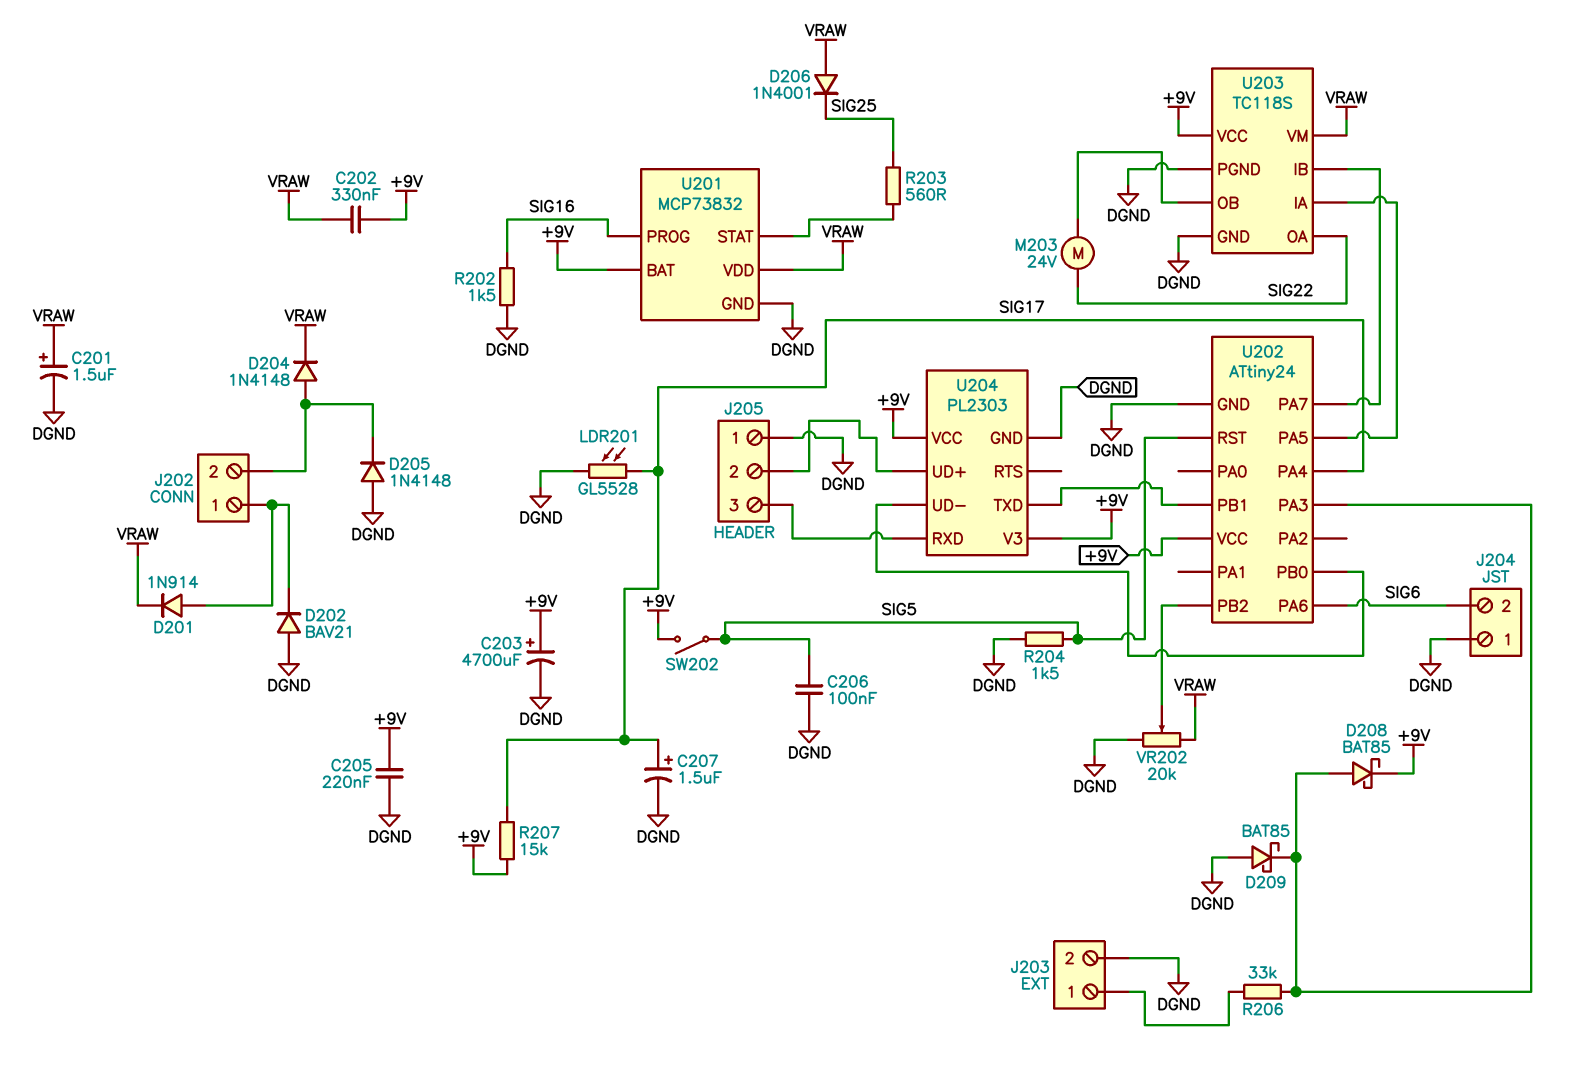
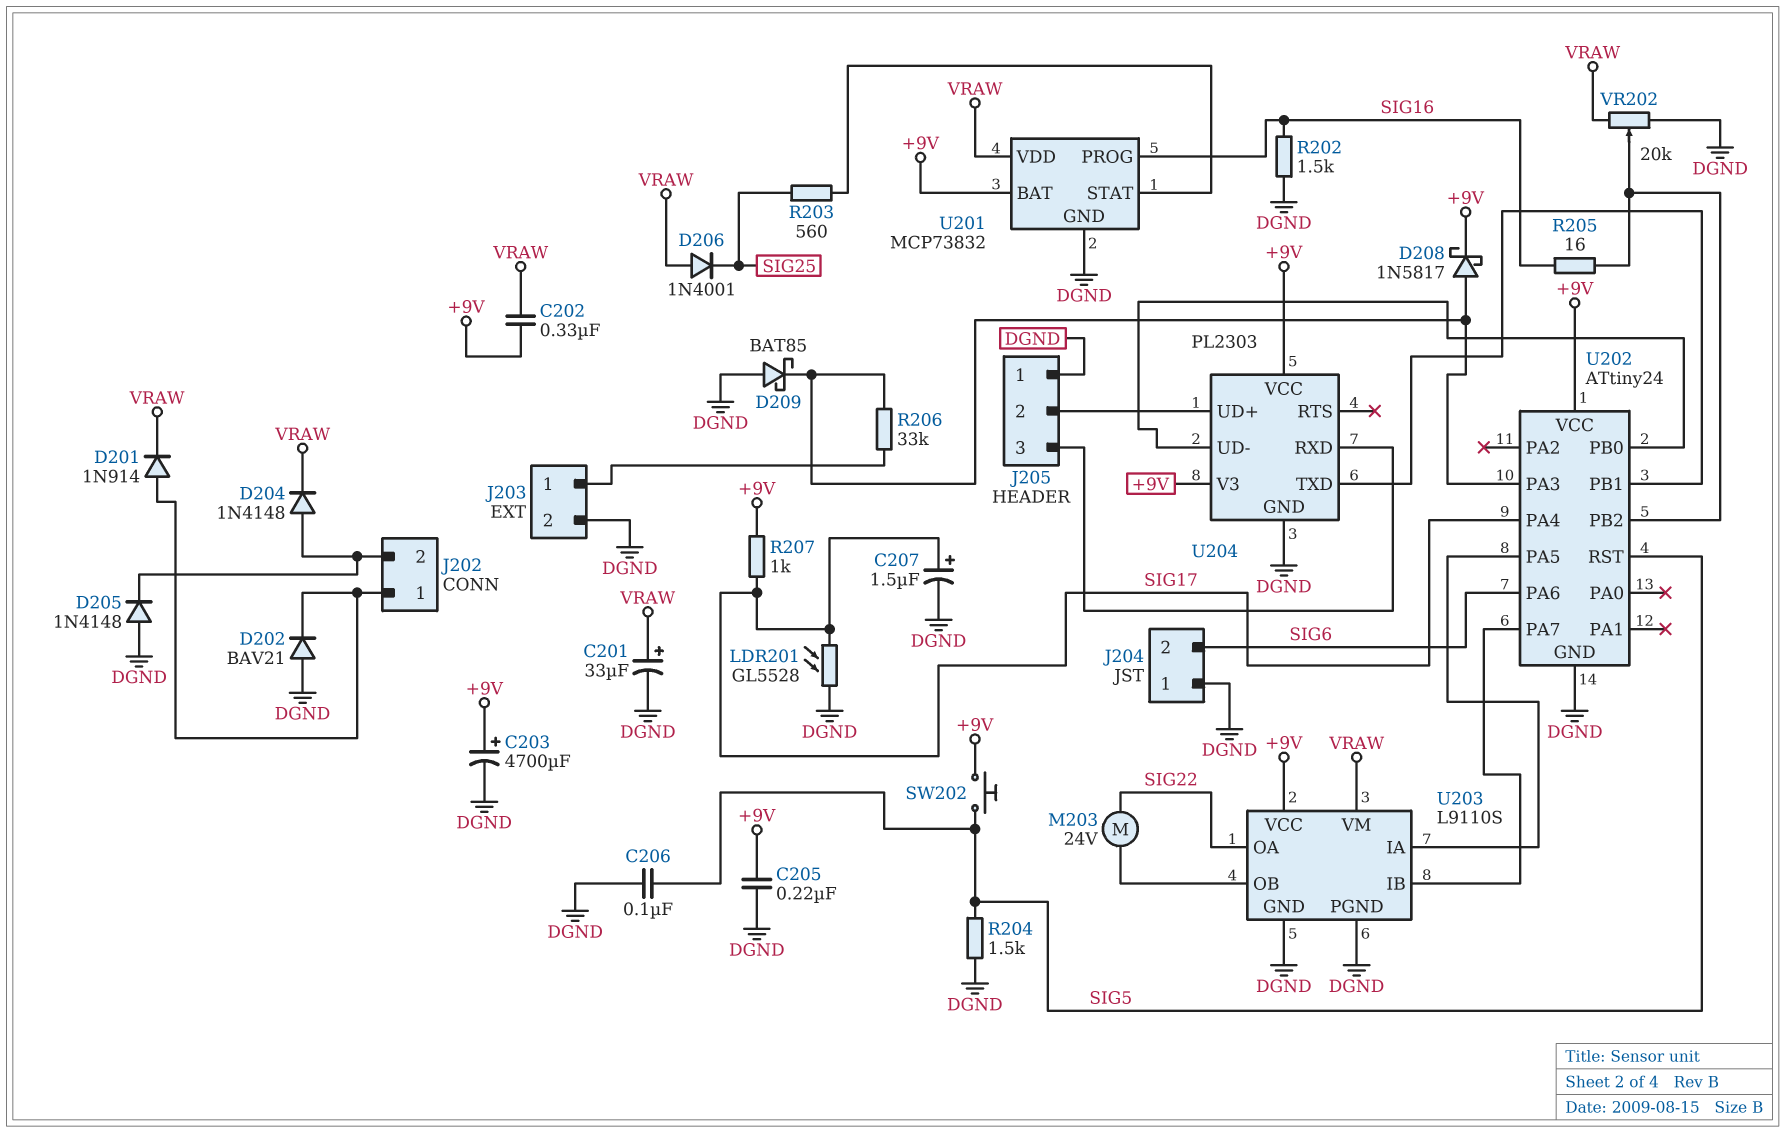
C201: 1.5uF (plus VRAW, minus DGND) -> 33uF (plus VRAW, minus DGND)
D208: schottky BAT85 (A U202/PA3, K +9V) -> schottky 1N5817 (A U202/PA3, K +9V)
R205: none -> 16 (SIG16, U202/PB2)
R207: 15k (+9V, SIG17) -> 1k (+9V, SIG17)
SW202: switch (+9V, SIG5) -> button (+9V, SIG5)
U203: TC118S -> L9110S

